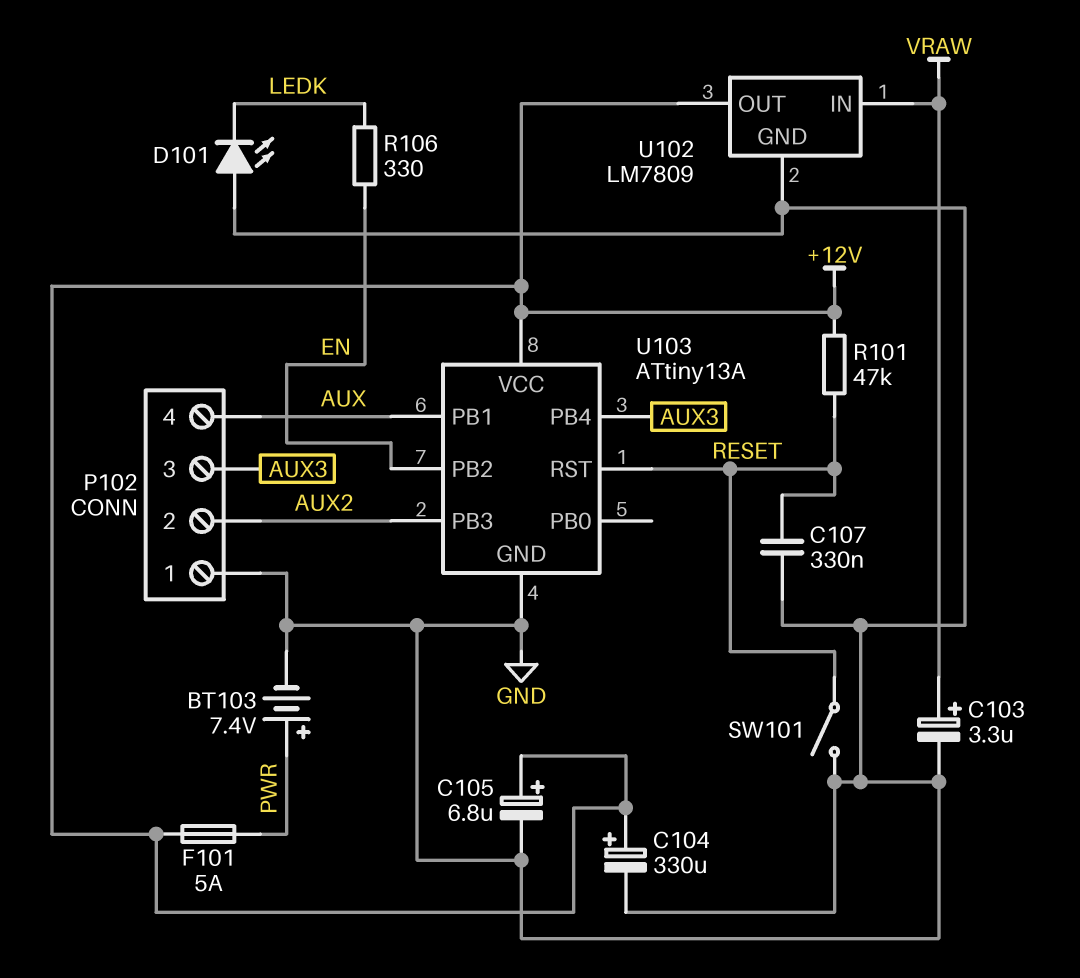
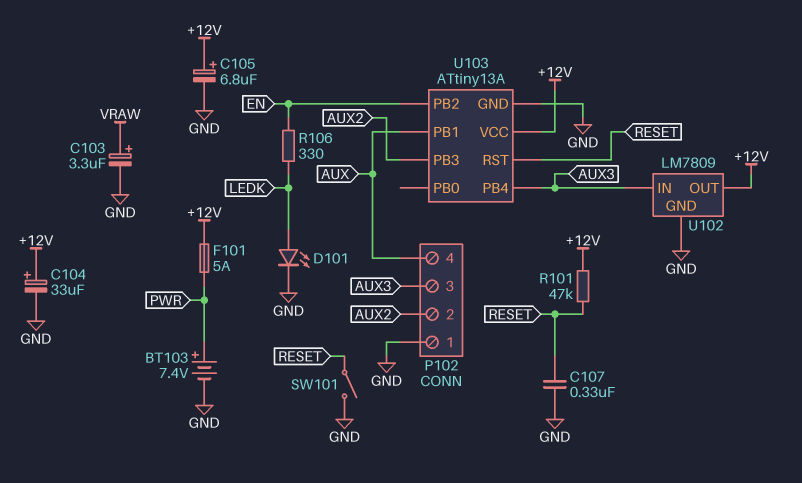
C104: 330uF (plus +12V, minus GND) -> 33uF (plus +12V, minus GND)
D101: LED (A GND, K LEDK) -> LED (A LEDK, K GND)
U102 pin IN: VRAW -> AUX3

